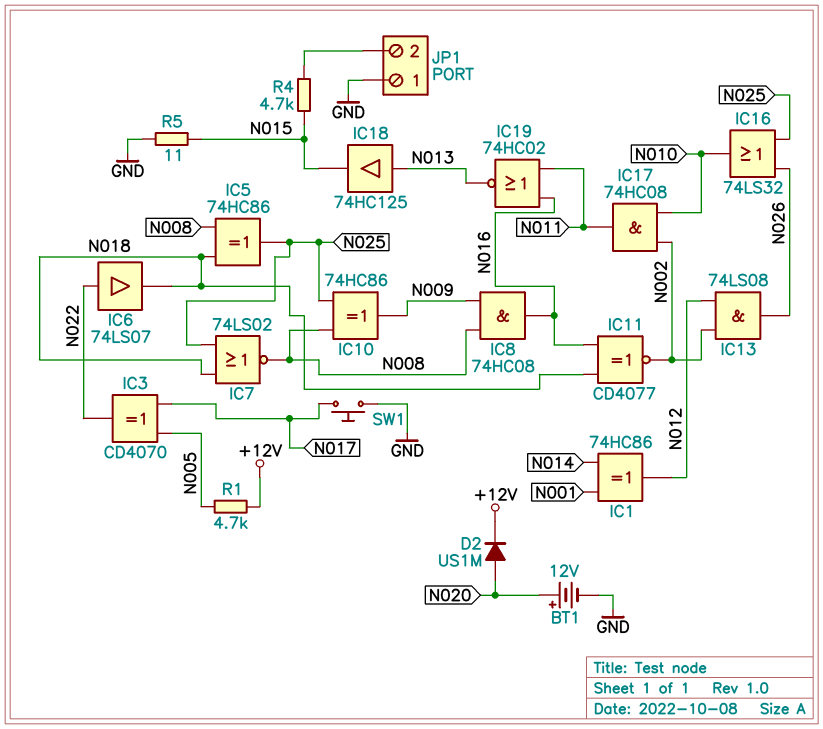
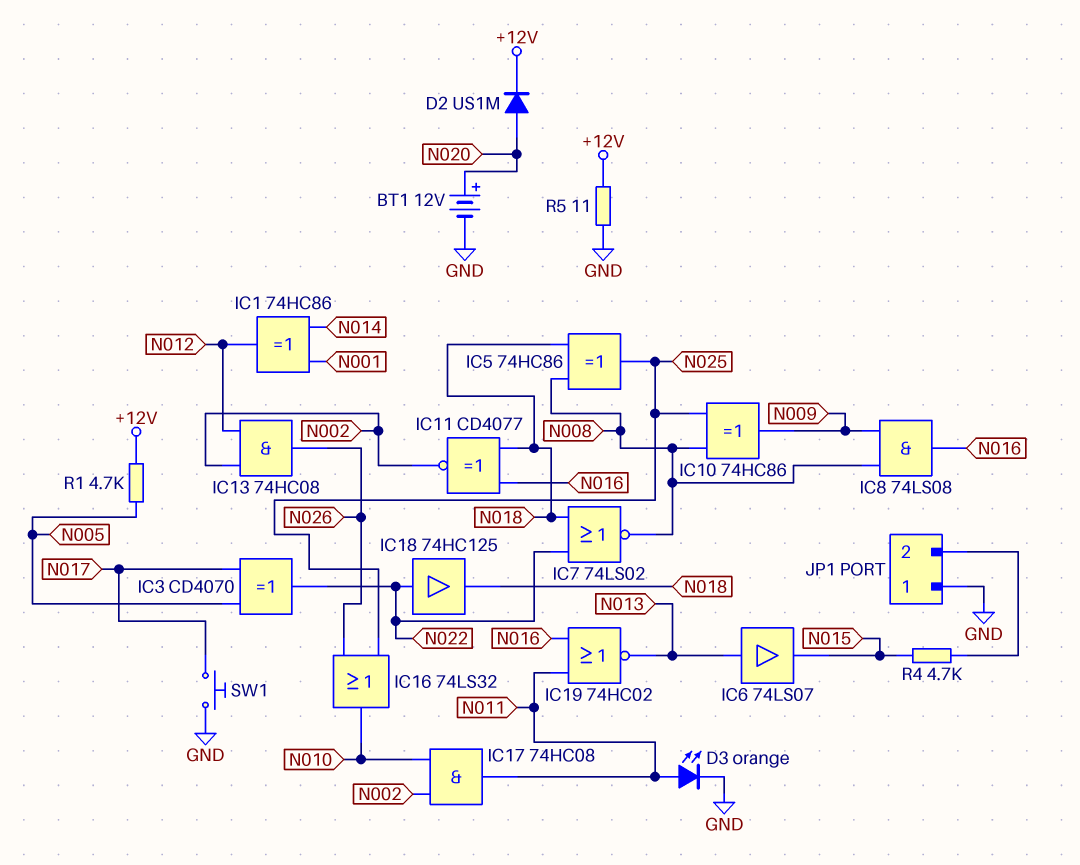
D3: none -> LED orange (A N011, K GND)
IC6: buffer 74LS07 (in N022, out N018) -> buffer 74LS07 (in N013, out N015)
IC7: NOR 74LS02 (in N018, in N025, out N008) -> NOR 74LS02 (in N018, in N022, out N008)
IC8: AND 74HC08 (in N008, in N009, out N016) -> AND 74LS08 (in N008, in N009, out N016)
IC13: AND 74LS08 (in N002, in N012, out N026) -> AND 74HC08 (in N002, in N012, out N026)
IC18: buffer 74HC125 (in N013, out N015) -> buffer 74HC125 (in N022, out N018)
R5: 11 (GND, N015) -> 11 (+12V, GND)

